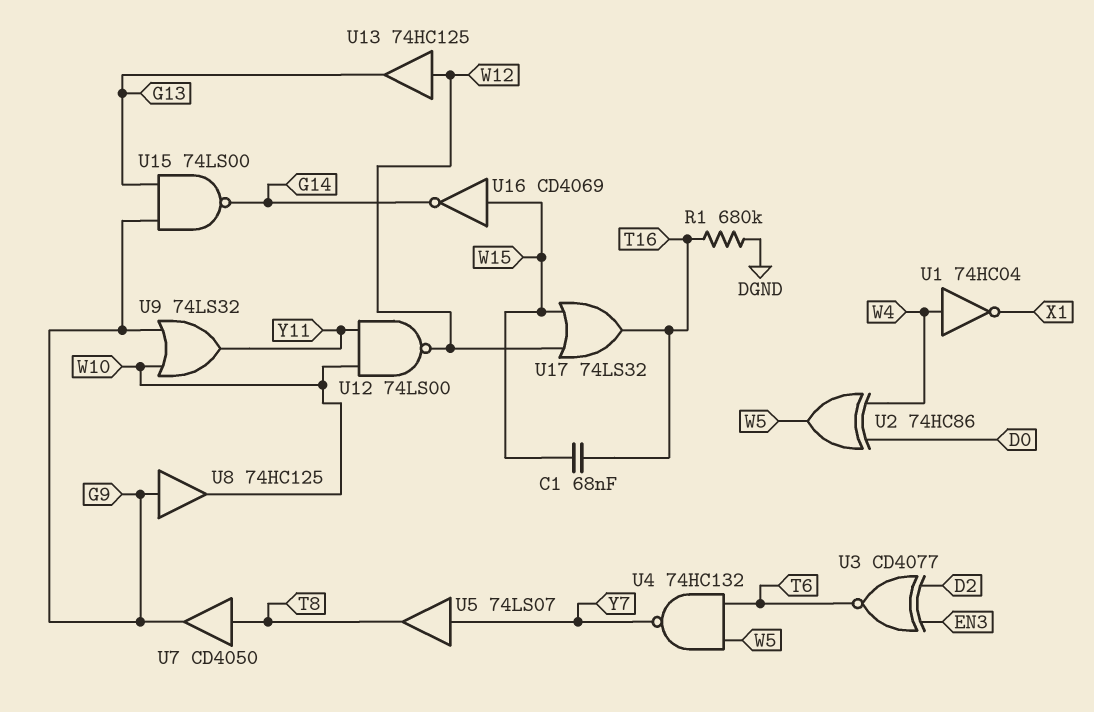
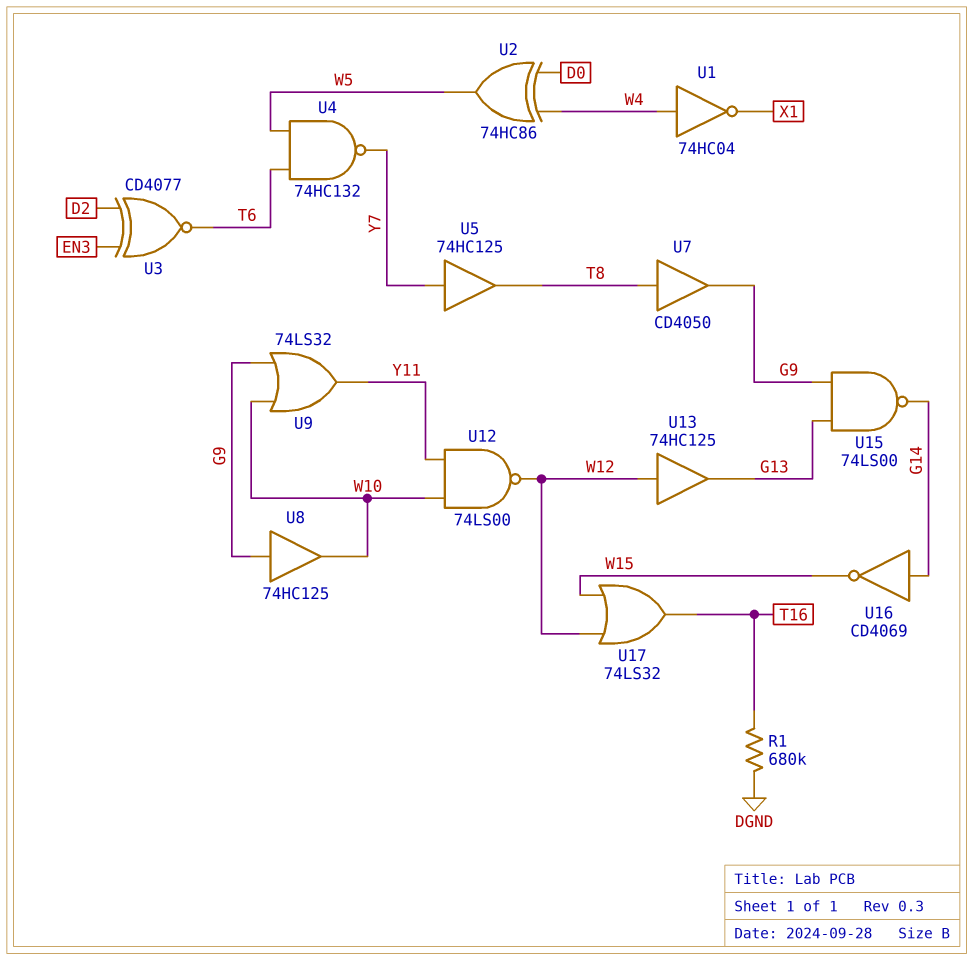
C1: 68nF (T16, W15) -> none
U5: buffer 74LS07 (in Y7, out T8) -> buffer 74HC125 (in Y7, out T8)
U16: NOT CD4069 (in W15, out G14) -> NOT CD4069 (in G14, out W15)

